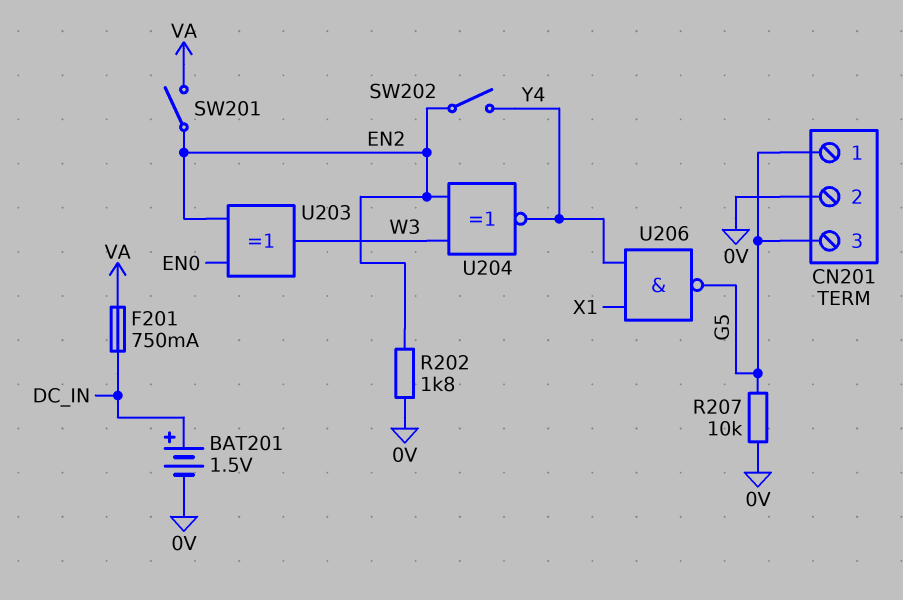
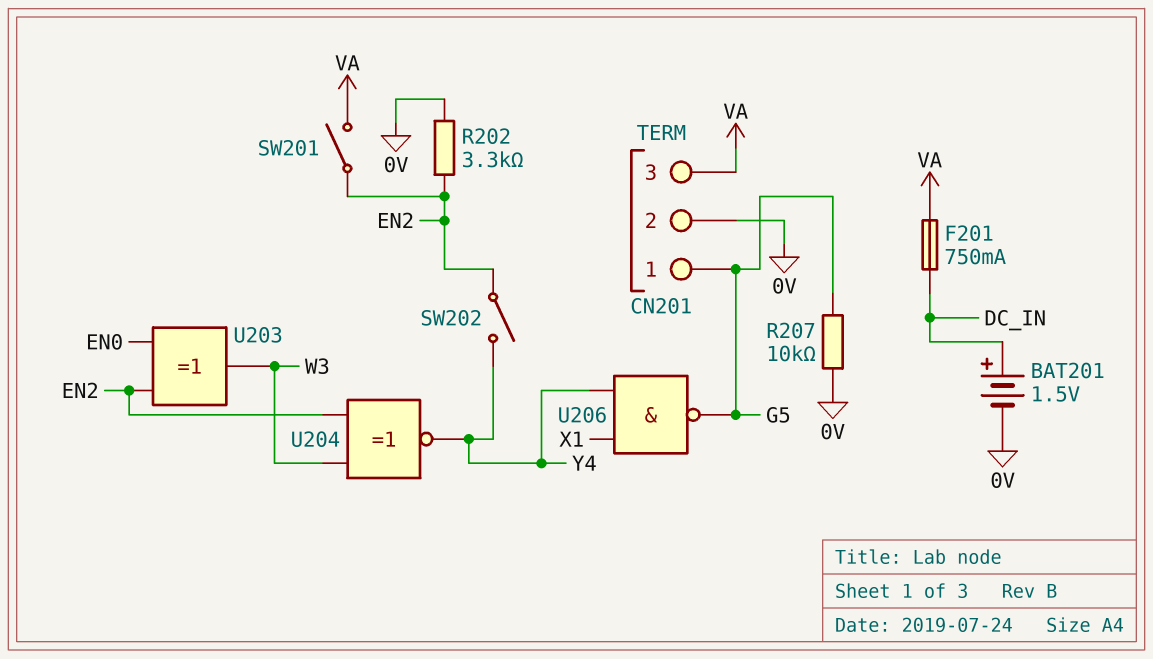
CN201 pin 3: G5 -> VA
R202: 1.8k (0V, EN2) -> 3.3k (0V, EN2)

